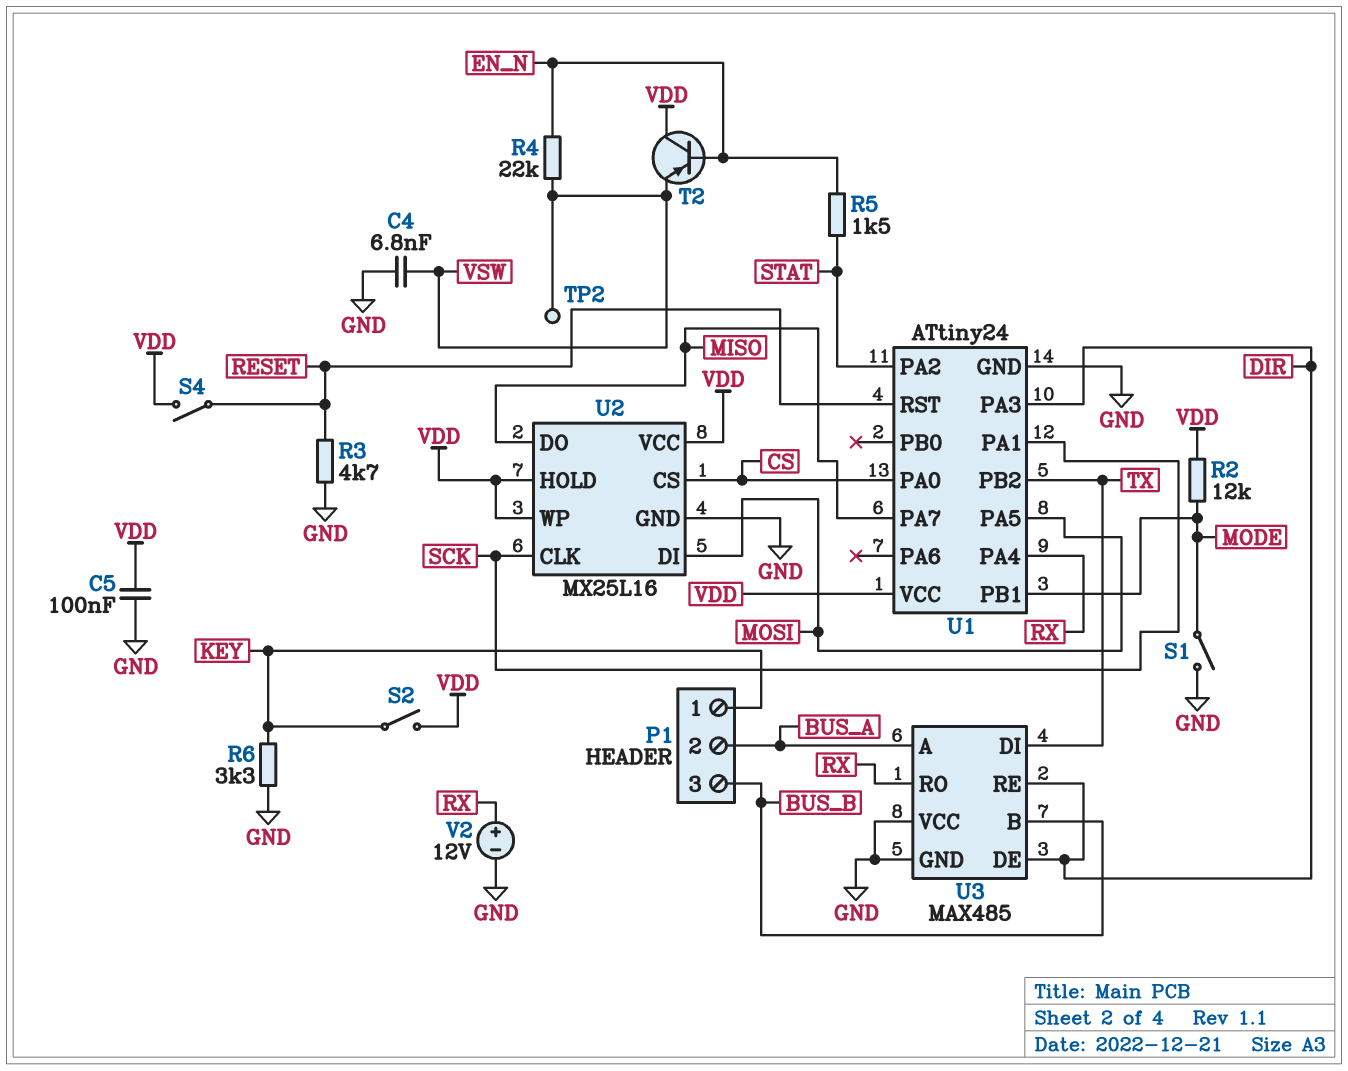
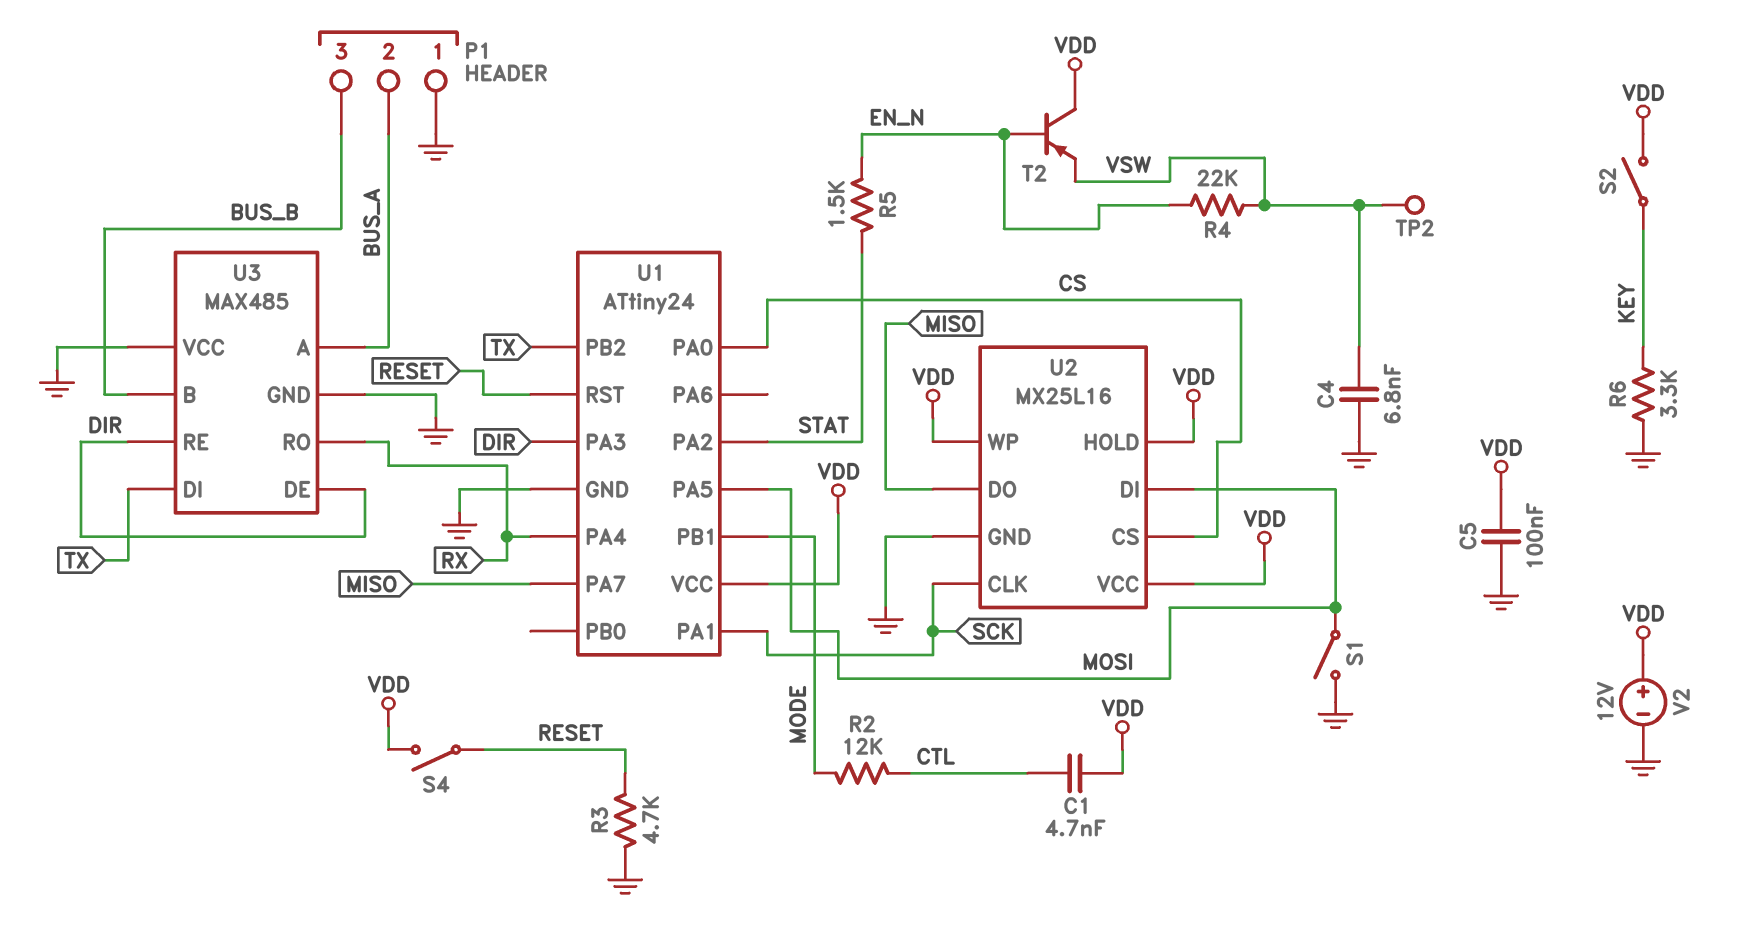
C1: none -> 4.7nF (CTL, VDD)
P1 pin 1: KEY -> GND
R2: 12k (MODE, VDD) -> 12k (CTL, MODE)
S1: switch (GND, MODE) -> switch (GND, MOSI)
V2: 12V (plus RX, minus GND) -> 12V (plus VDD, minus GND)

